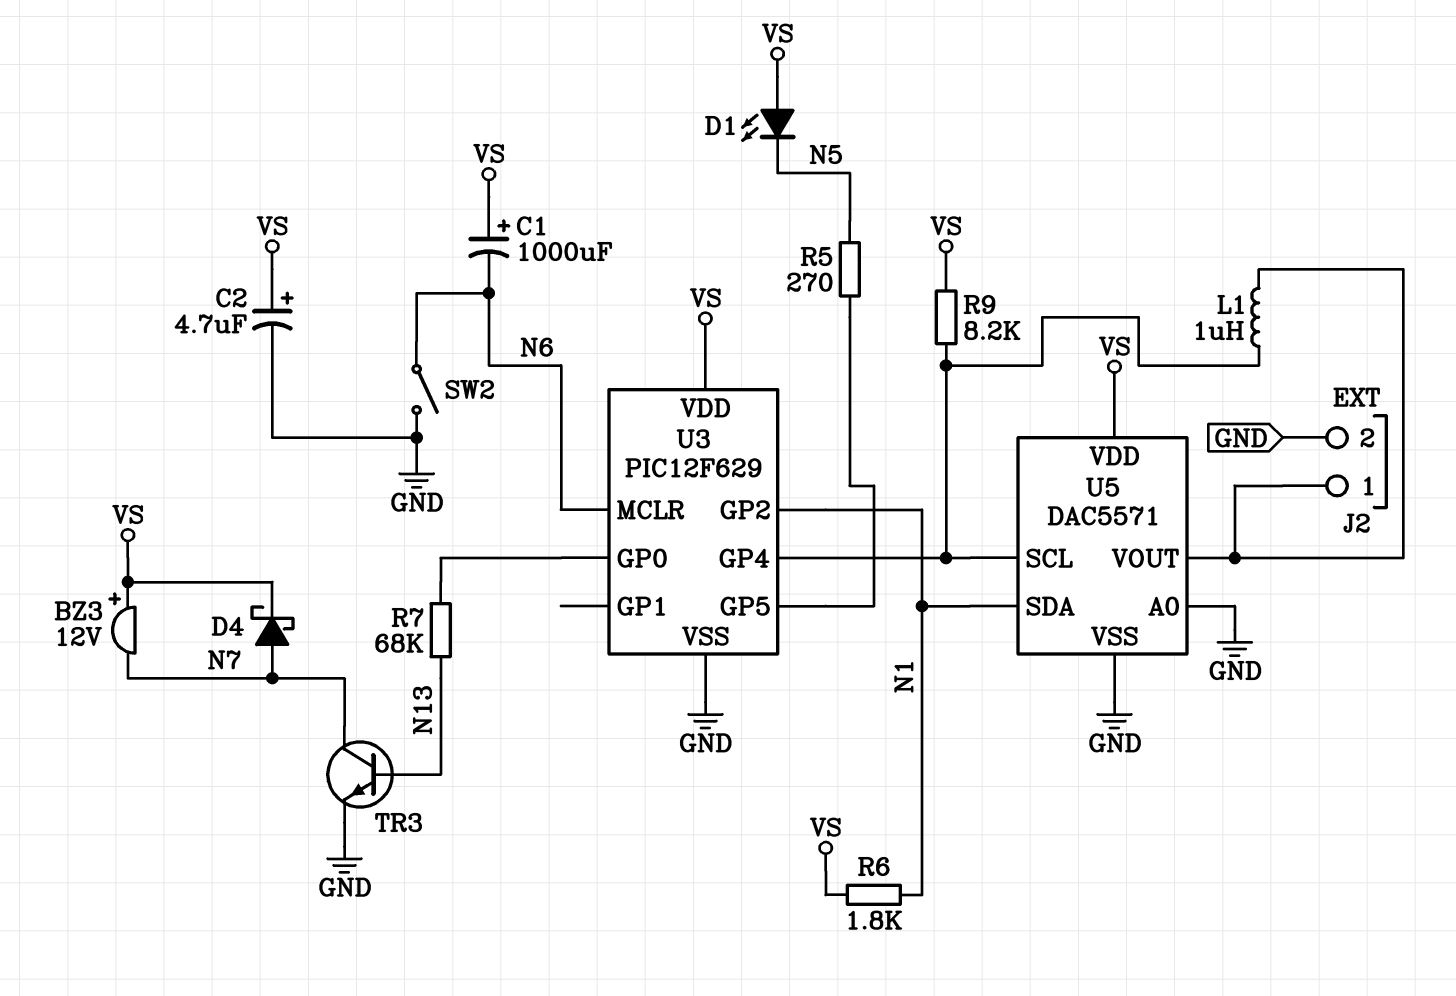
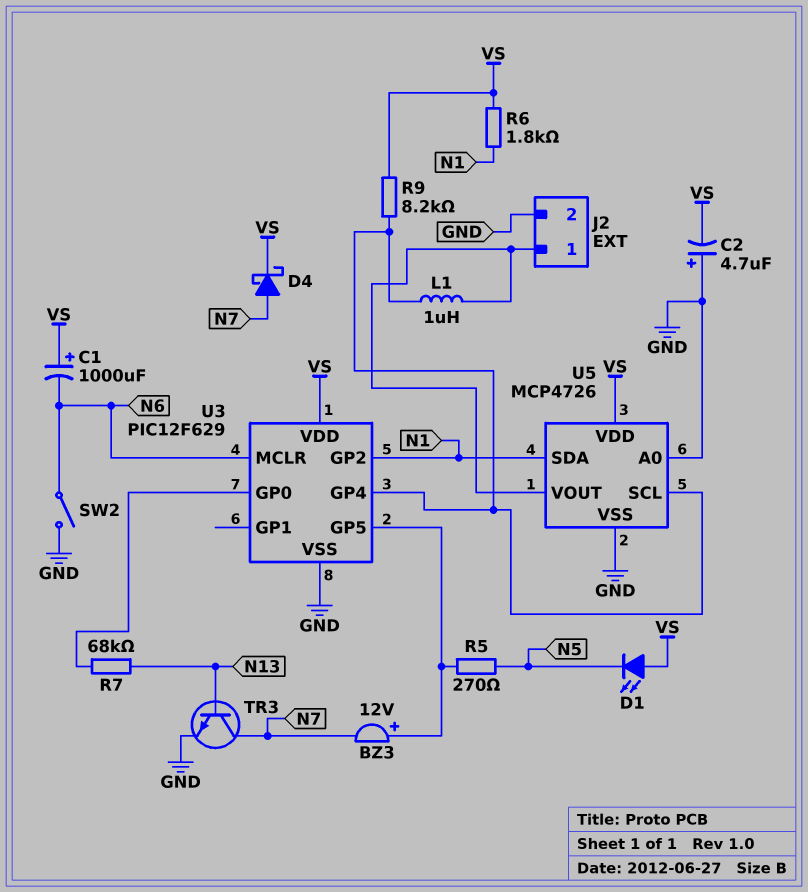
BZ3: buzzer 12V (plus VS, minus N7) -> buzzer 12V (plus U3/GP5, minus N7)
C2: 4.7uF (plus VS, minus GND) -> 4.7uF (plus GND, minus VS)
U5: DAC5571 -> MCP4726

